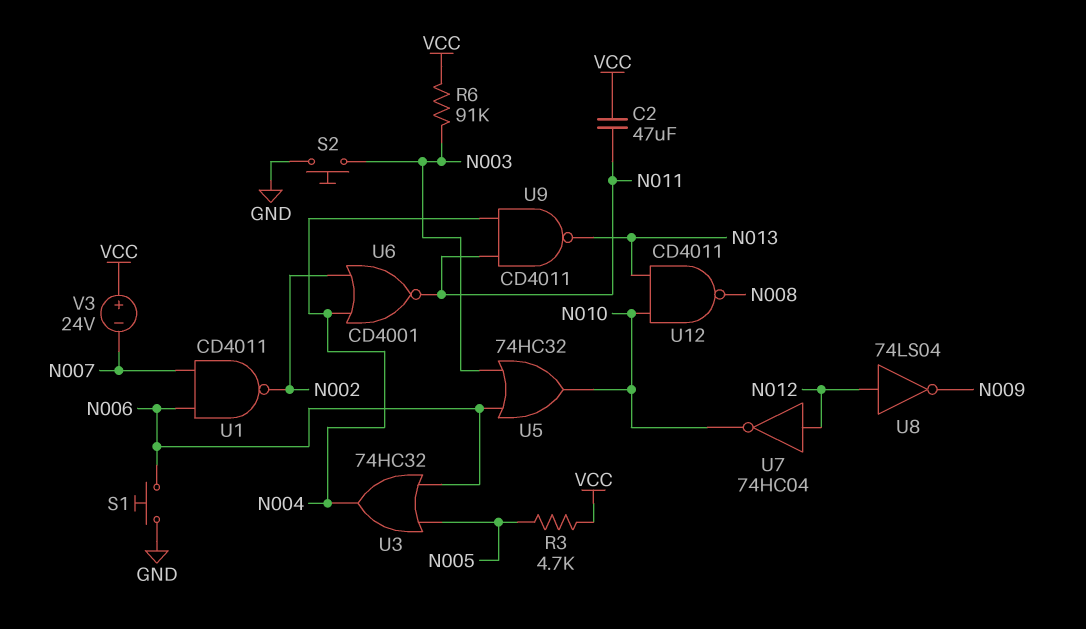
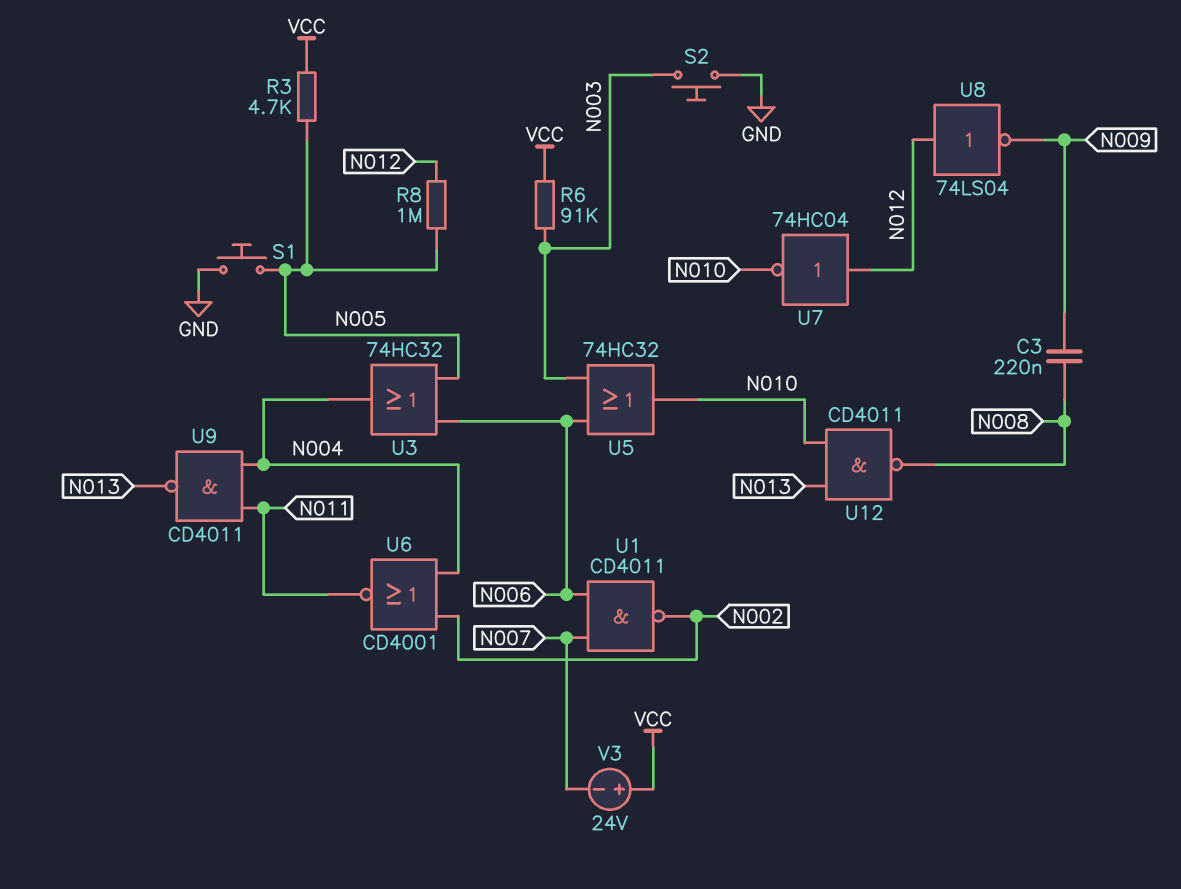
C2: 47uF (N011, VCC) -> none
C3: none -> 220nF (N008, N009)
R8: none -> 1M (N005, N012)
S1: button (GND, N006) -> button (GND, N005)

